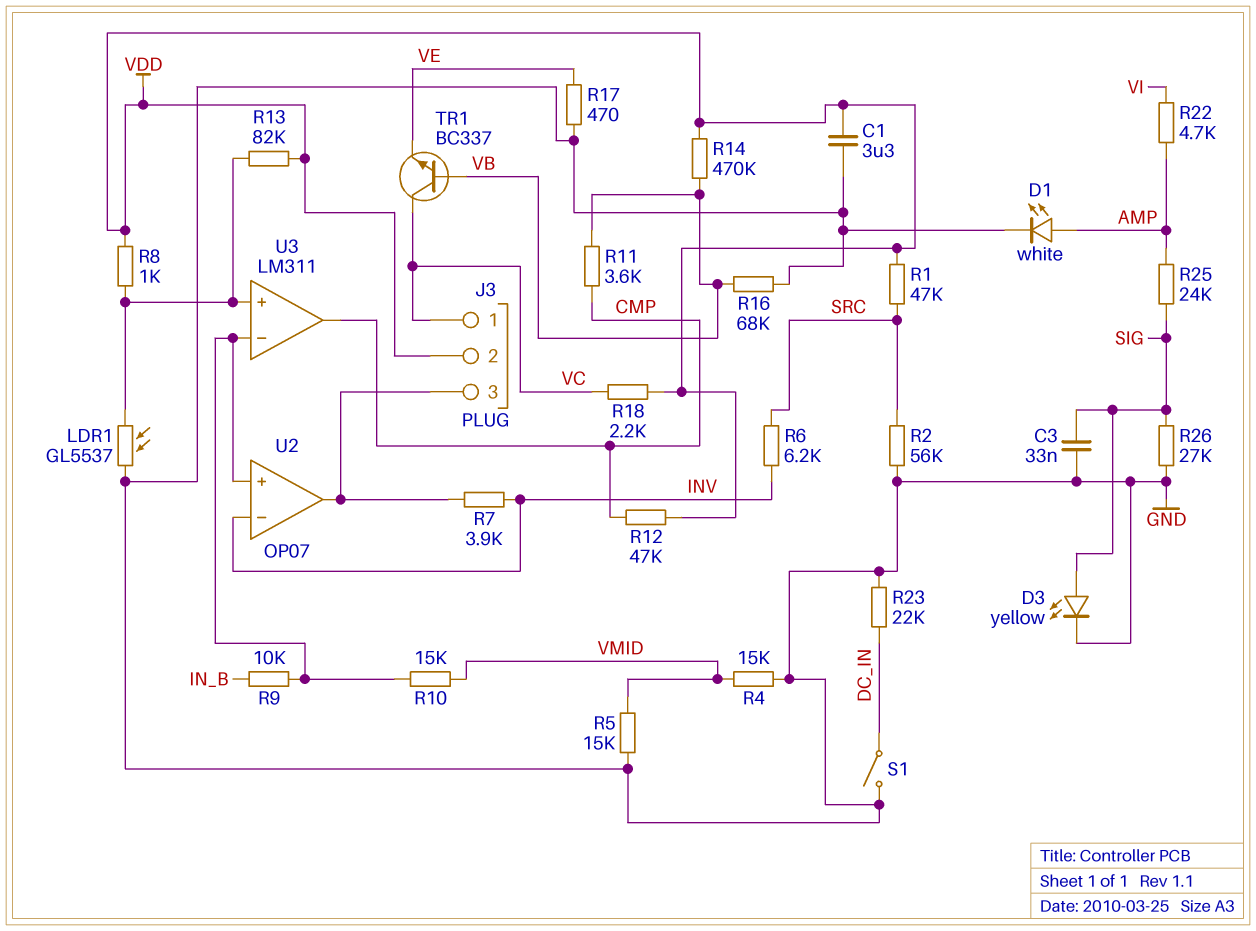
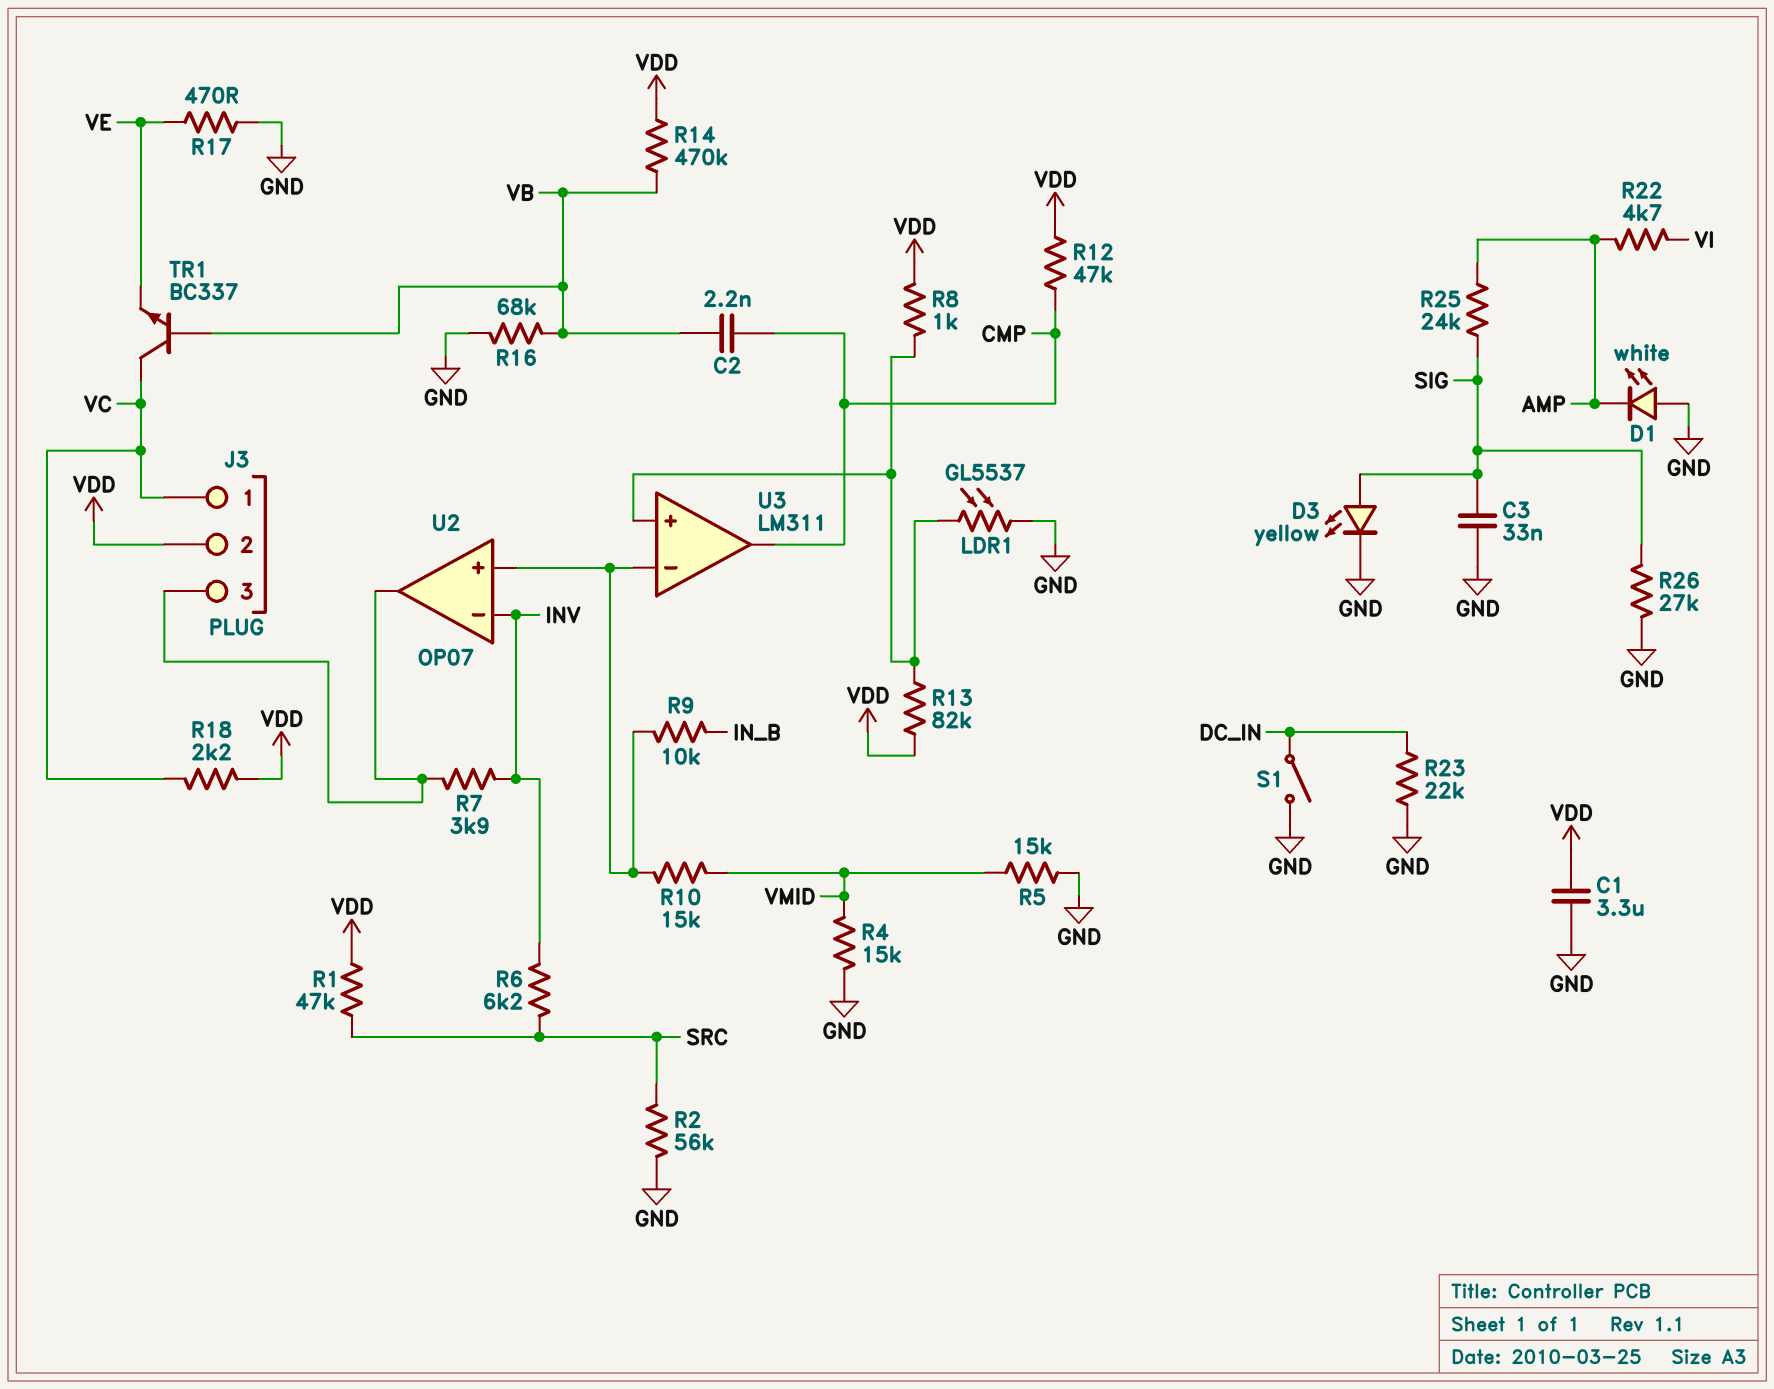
C2: none -> 2.2nF (CMP, VB)
D1: LED white (A AMP, K GND) -> LED white (A GND, K AMP)
R11: 3.6k (CMP, VB) -> none

